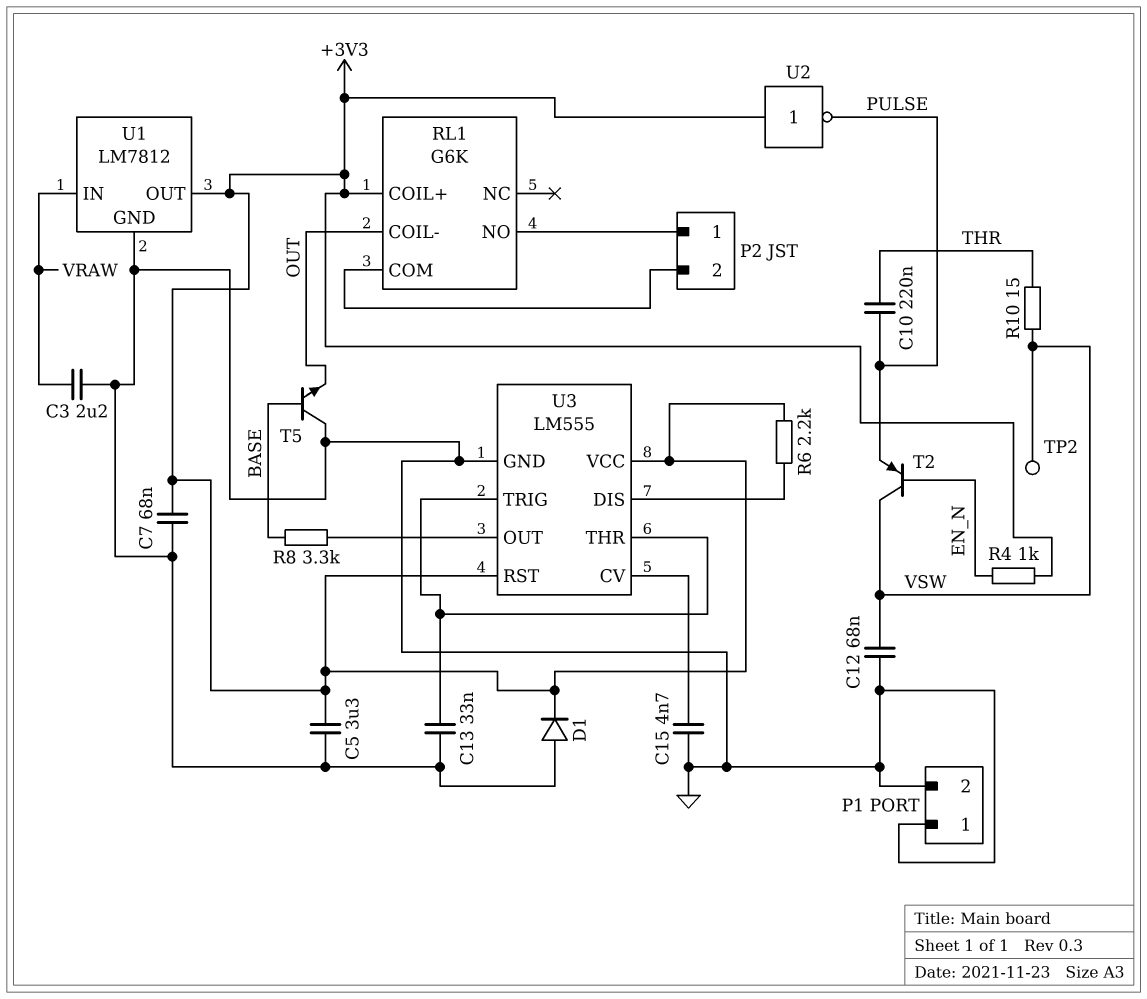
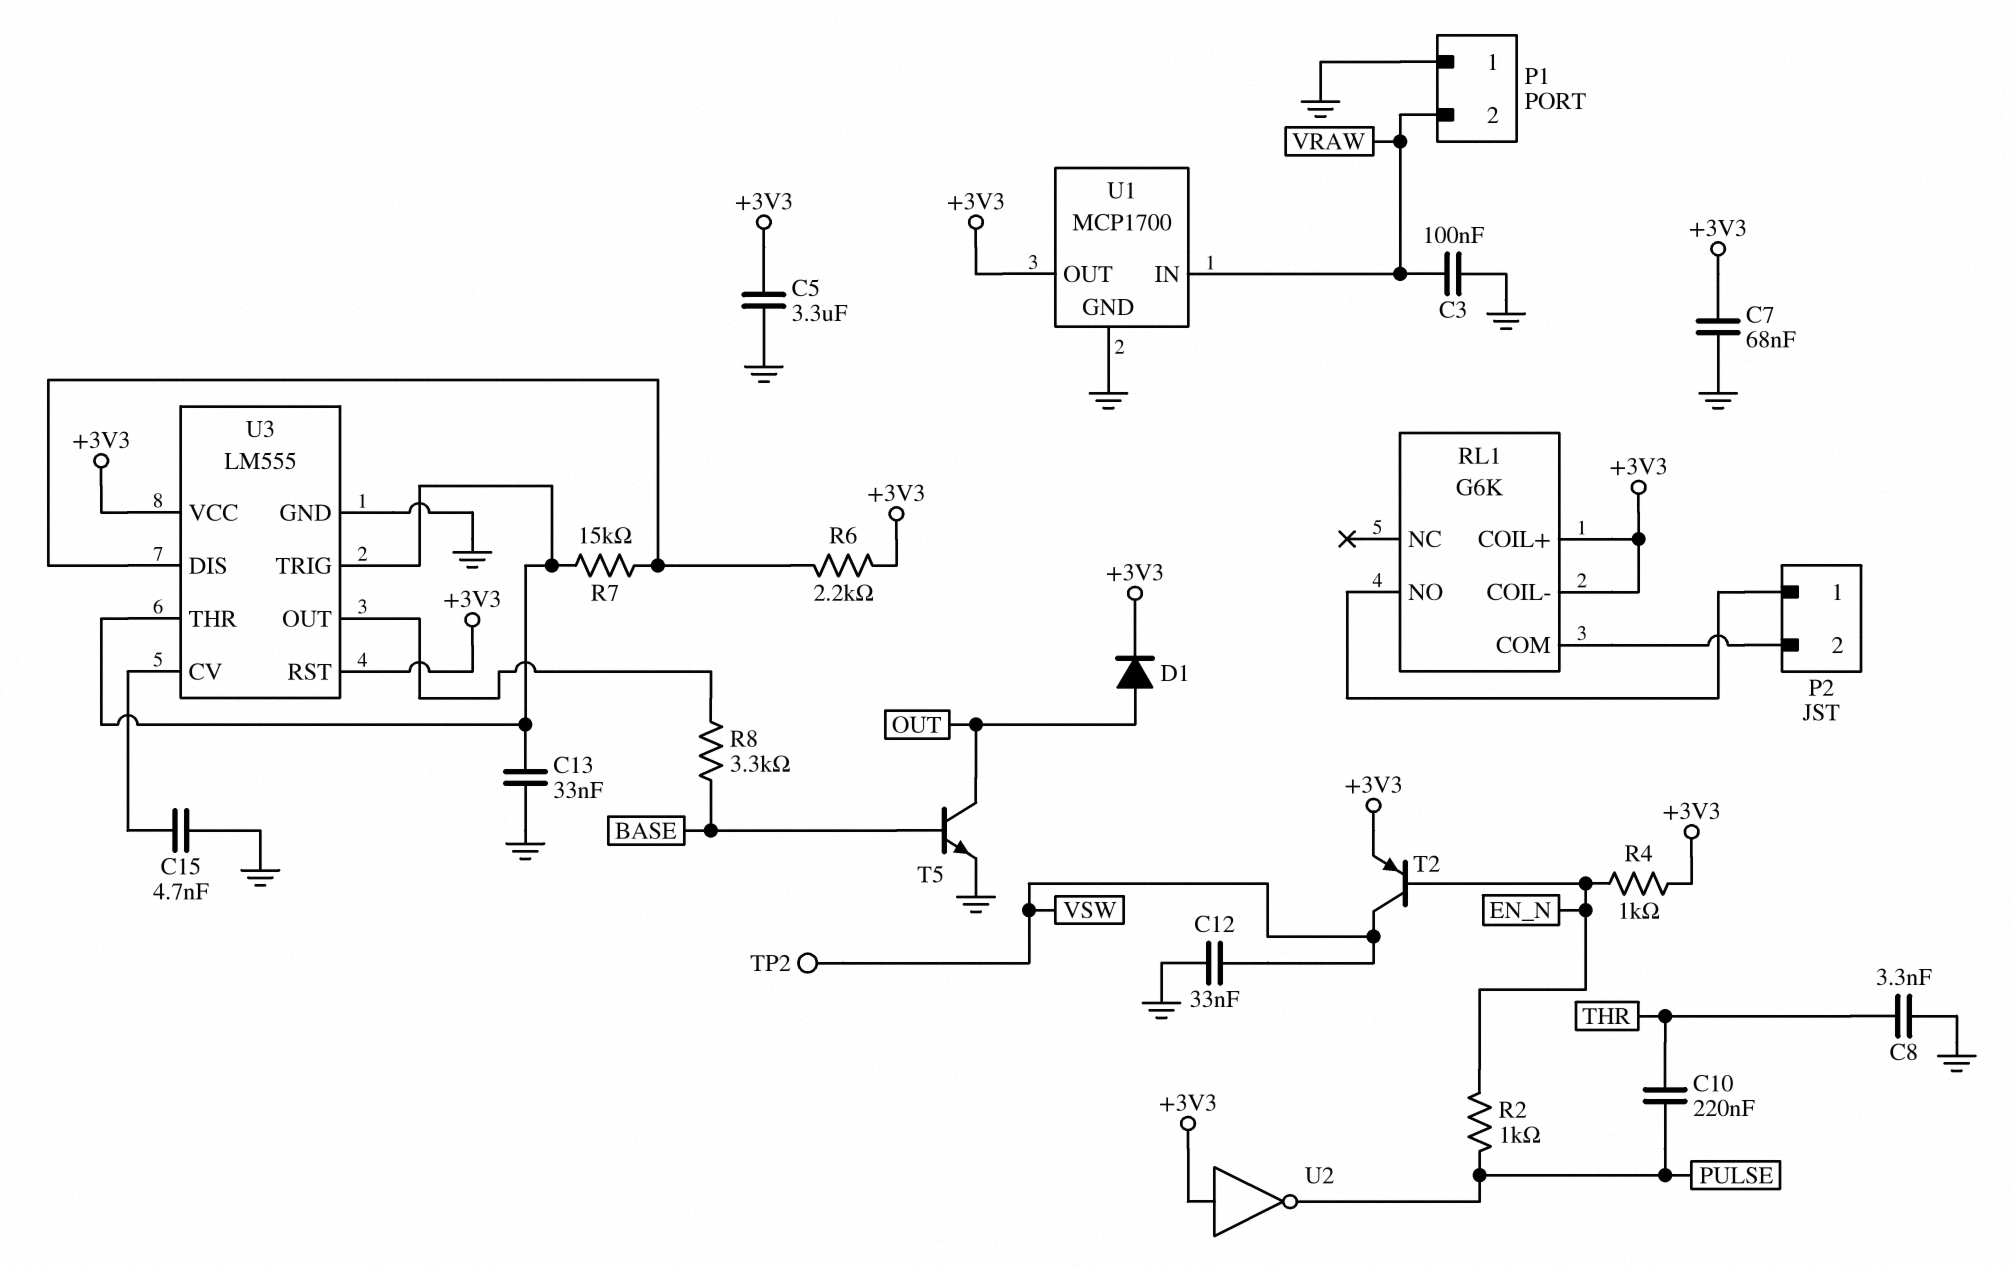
C3: 2.2uF (GND, VRAW) -> 100nF (GND, VRAW)
C8: none -> 3.3nF (GND, THR)
C12: 68nF (GND, VSW) -> 33nF (GND, VSW)
D1: diode (A GND, K +3V3) -> diode (A OUT, K +3V3)
P1 pin 2: GND -> VRAW
R2: none -> 1k (EN_N, PULSE)
R7: none -> 15k (U3/DIS, U3/THR)
R10: 15 (THR, VSW) -> none
RL1 pin COIL-: OUT -> +3V3
T2: PNP (B EN_N, C VSW, E PULSE) -> PNP (B EN_N, C VSW, E +3V3)
T5: NPN (B BASE, C GND, E OUT) -> NPN (B BASE, C OUT, E GND)
U1: LM7812 -> MCP1700

